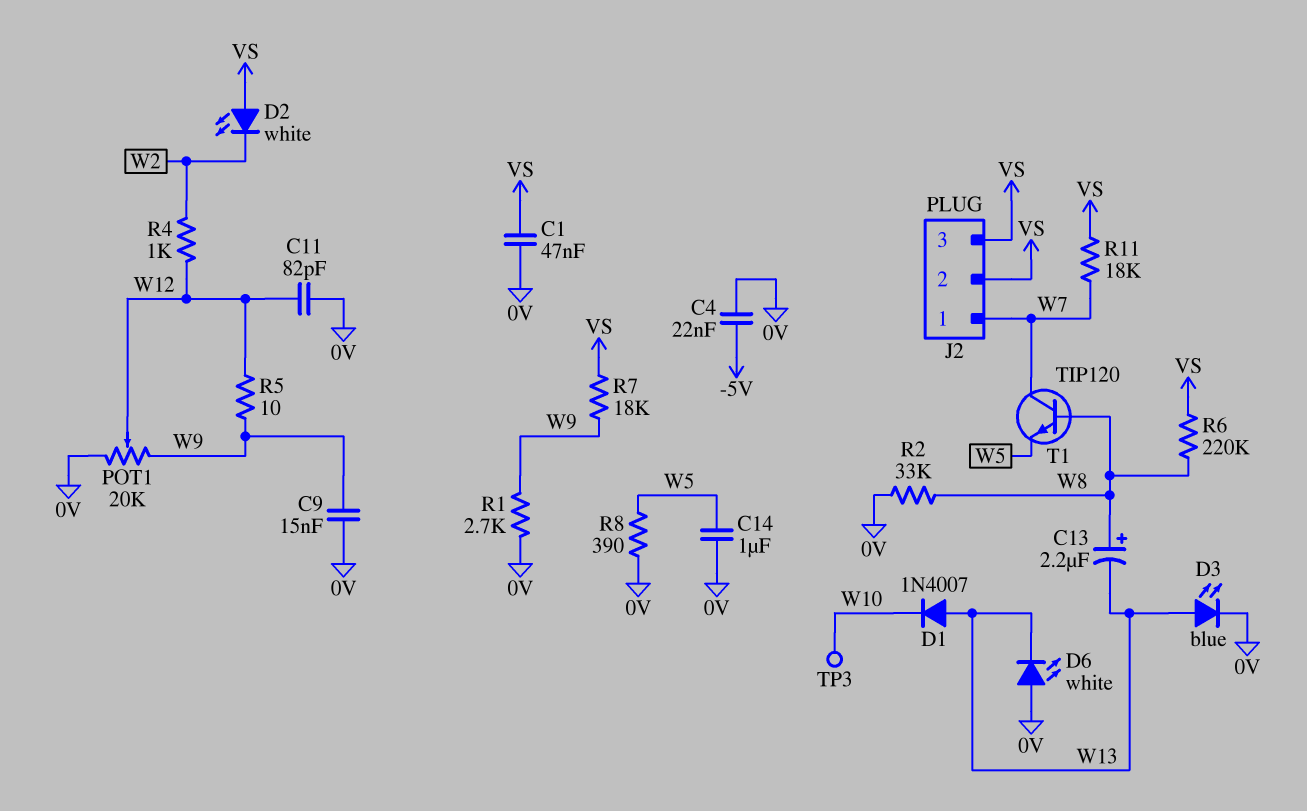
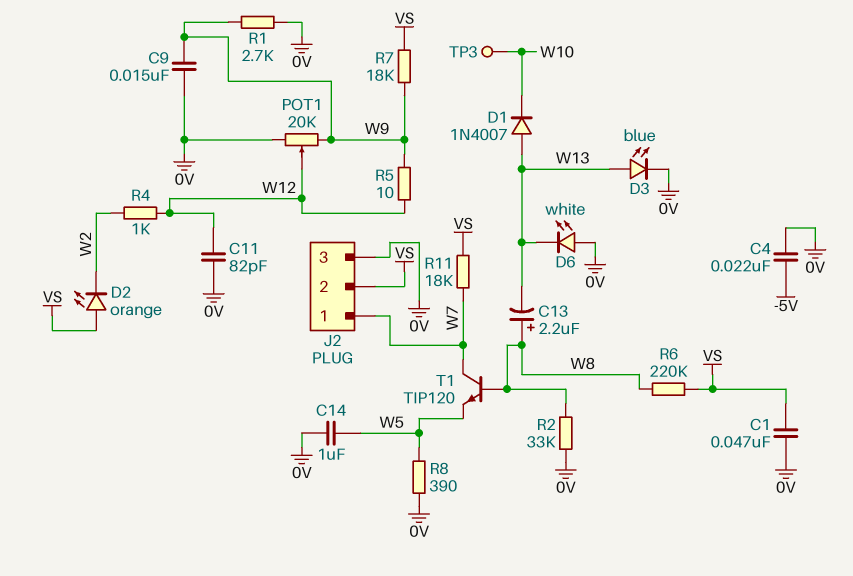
D2: LED white (A VS, K W2) -> LED orange (A VS, K W2)
J2 pin 3: VS -> 0V

